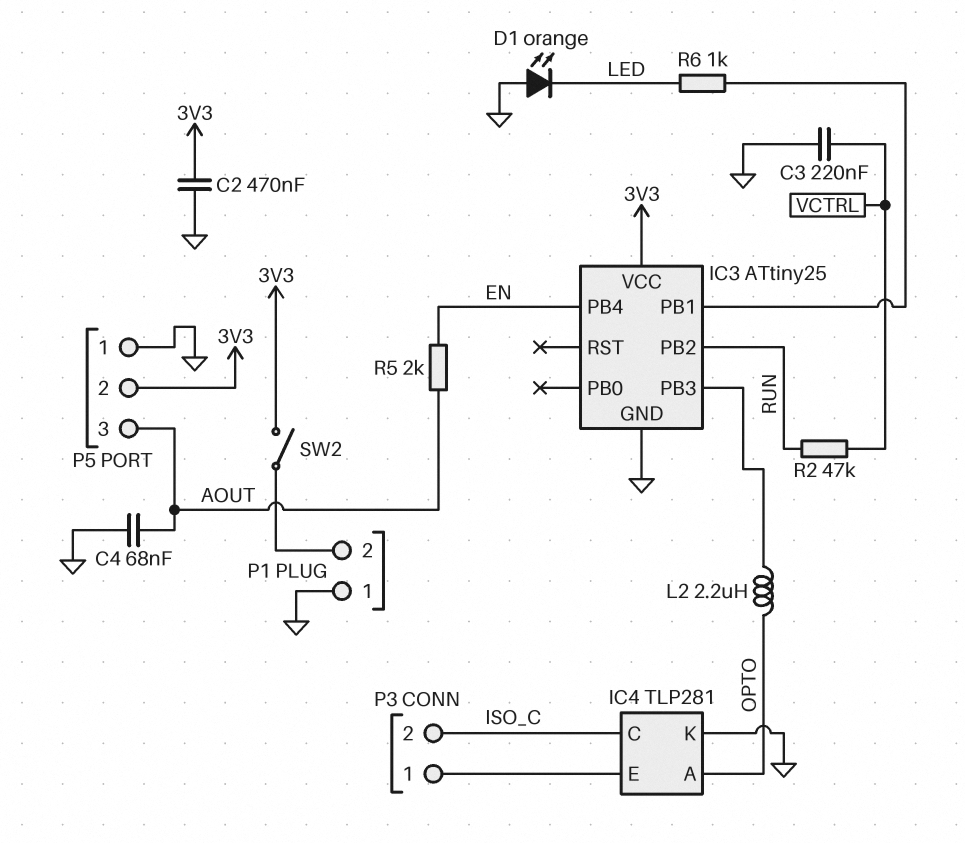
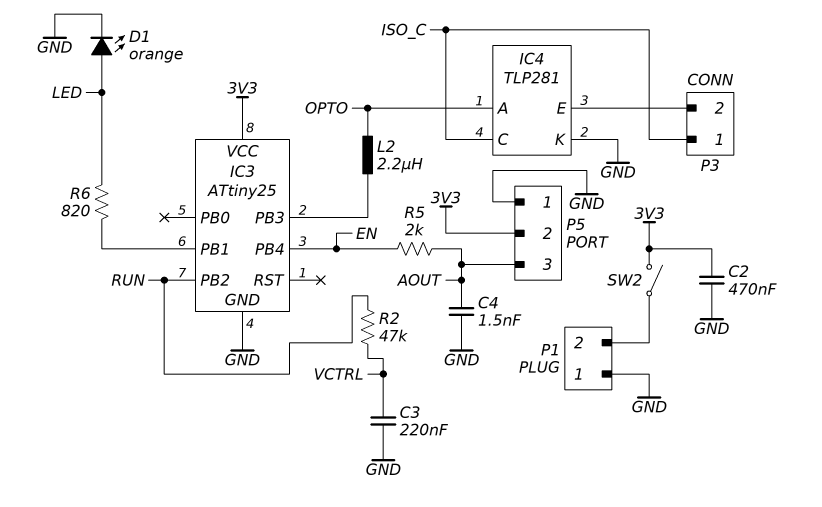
C4: 68nF (AOUT, GND) -> 1.5nF (AOUT, GND)
D1: LED orange (A GND, K LED) -> LED orange (A LED, K GND)
P3 pin 1: IC4/E -> ISO_C
P3 pin 2: ISO_C -> IC4/E
R6: 1k (IC3/PB1, LED) -> 820 (IC3/PB1, LED)

